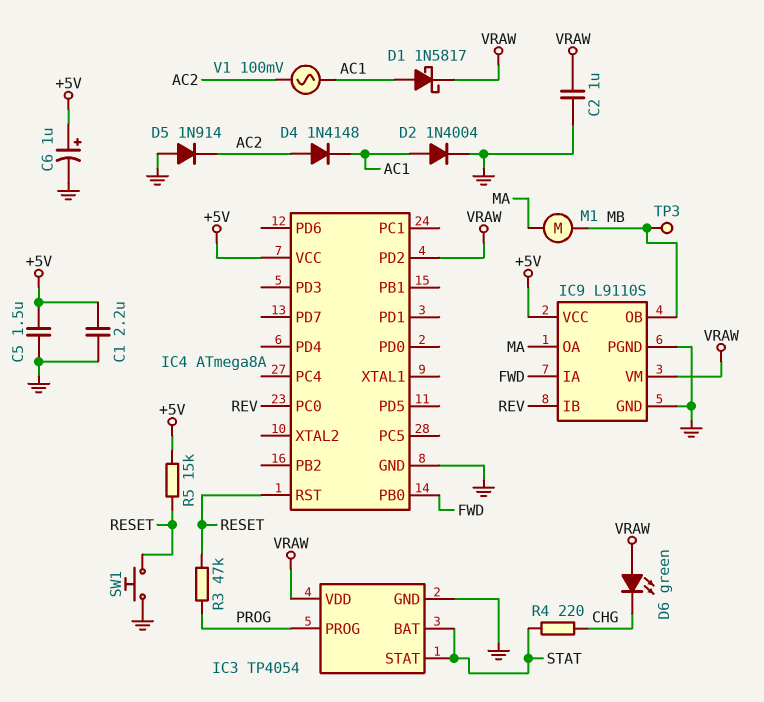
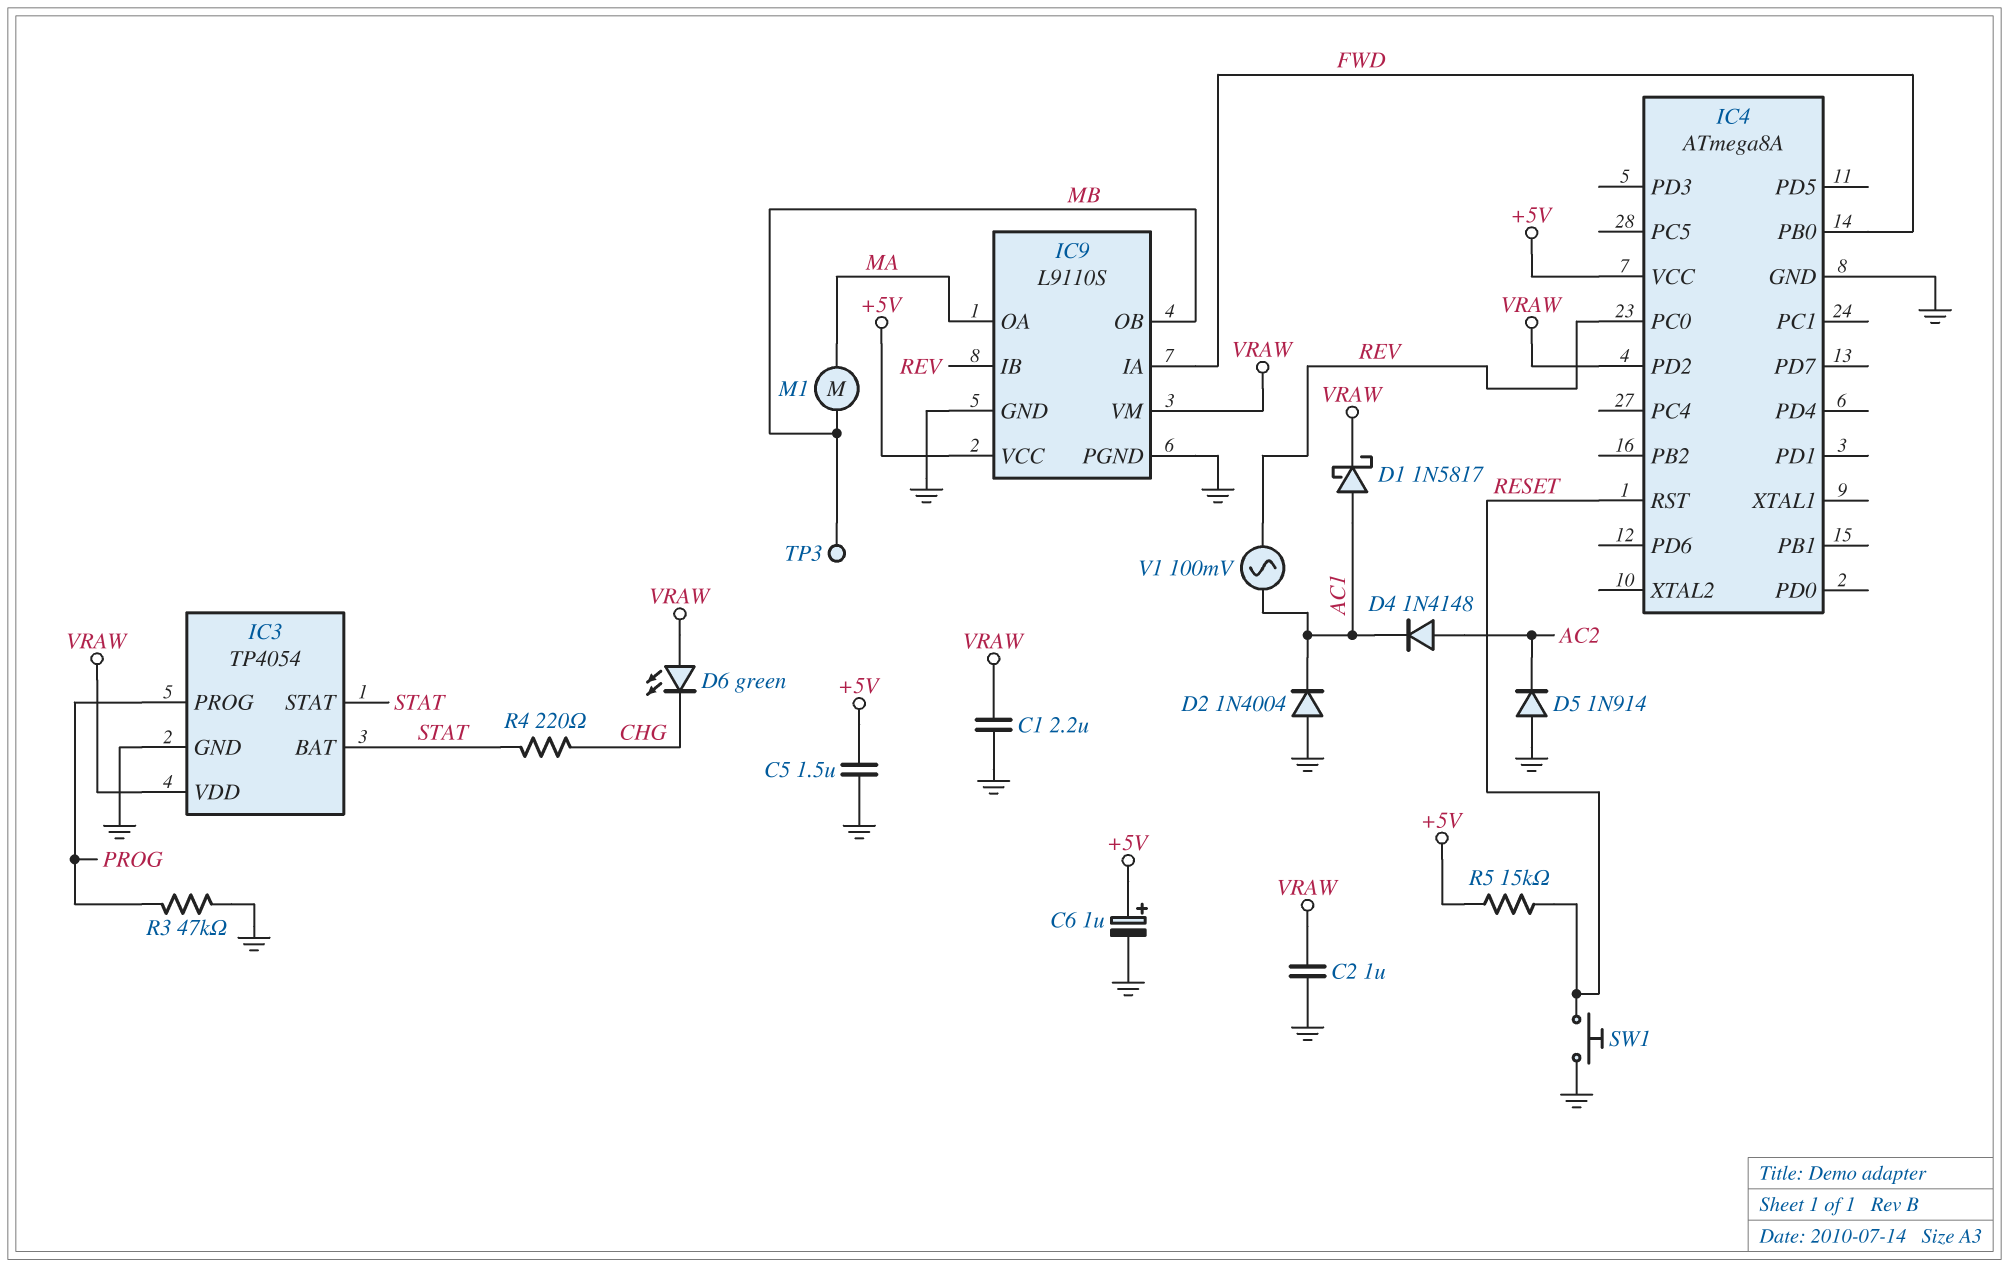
C1: 2.2uF (+5V, GND) -> 2.2uF (GND, VRAW)
D2: diode 1N4004 (A AC1, K GND) -> diode 1N4004 (A GND, K AC1)
R3: 47k (PROG, RESET) -> 47k (GND, PROG)
V1: AC 100mV (AC1, AC2) -> AC 100mV (AC1, REV)

